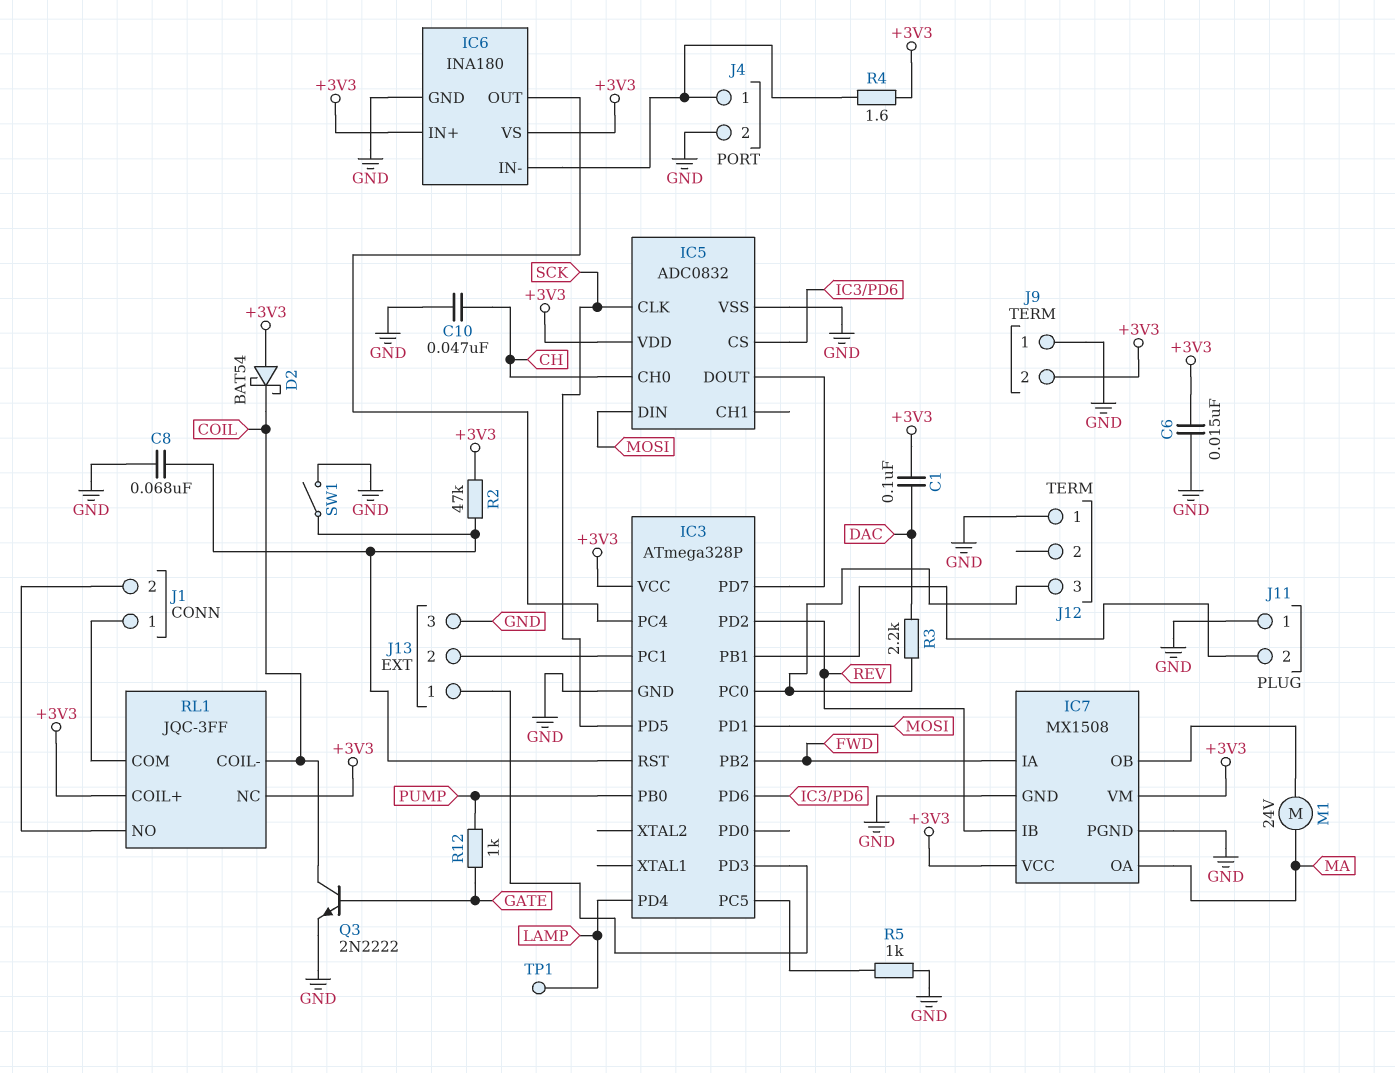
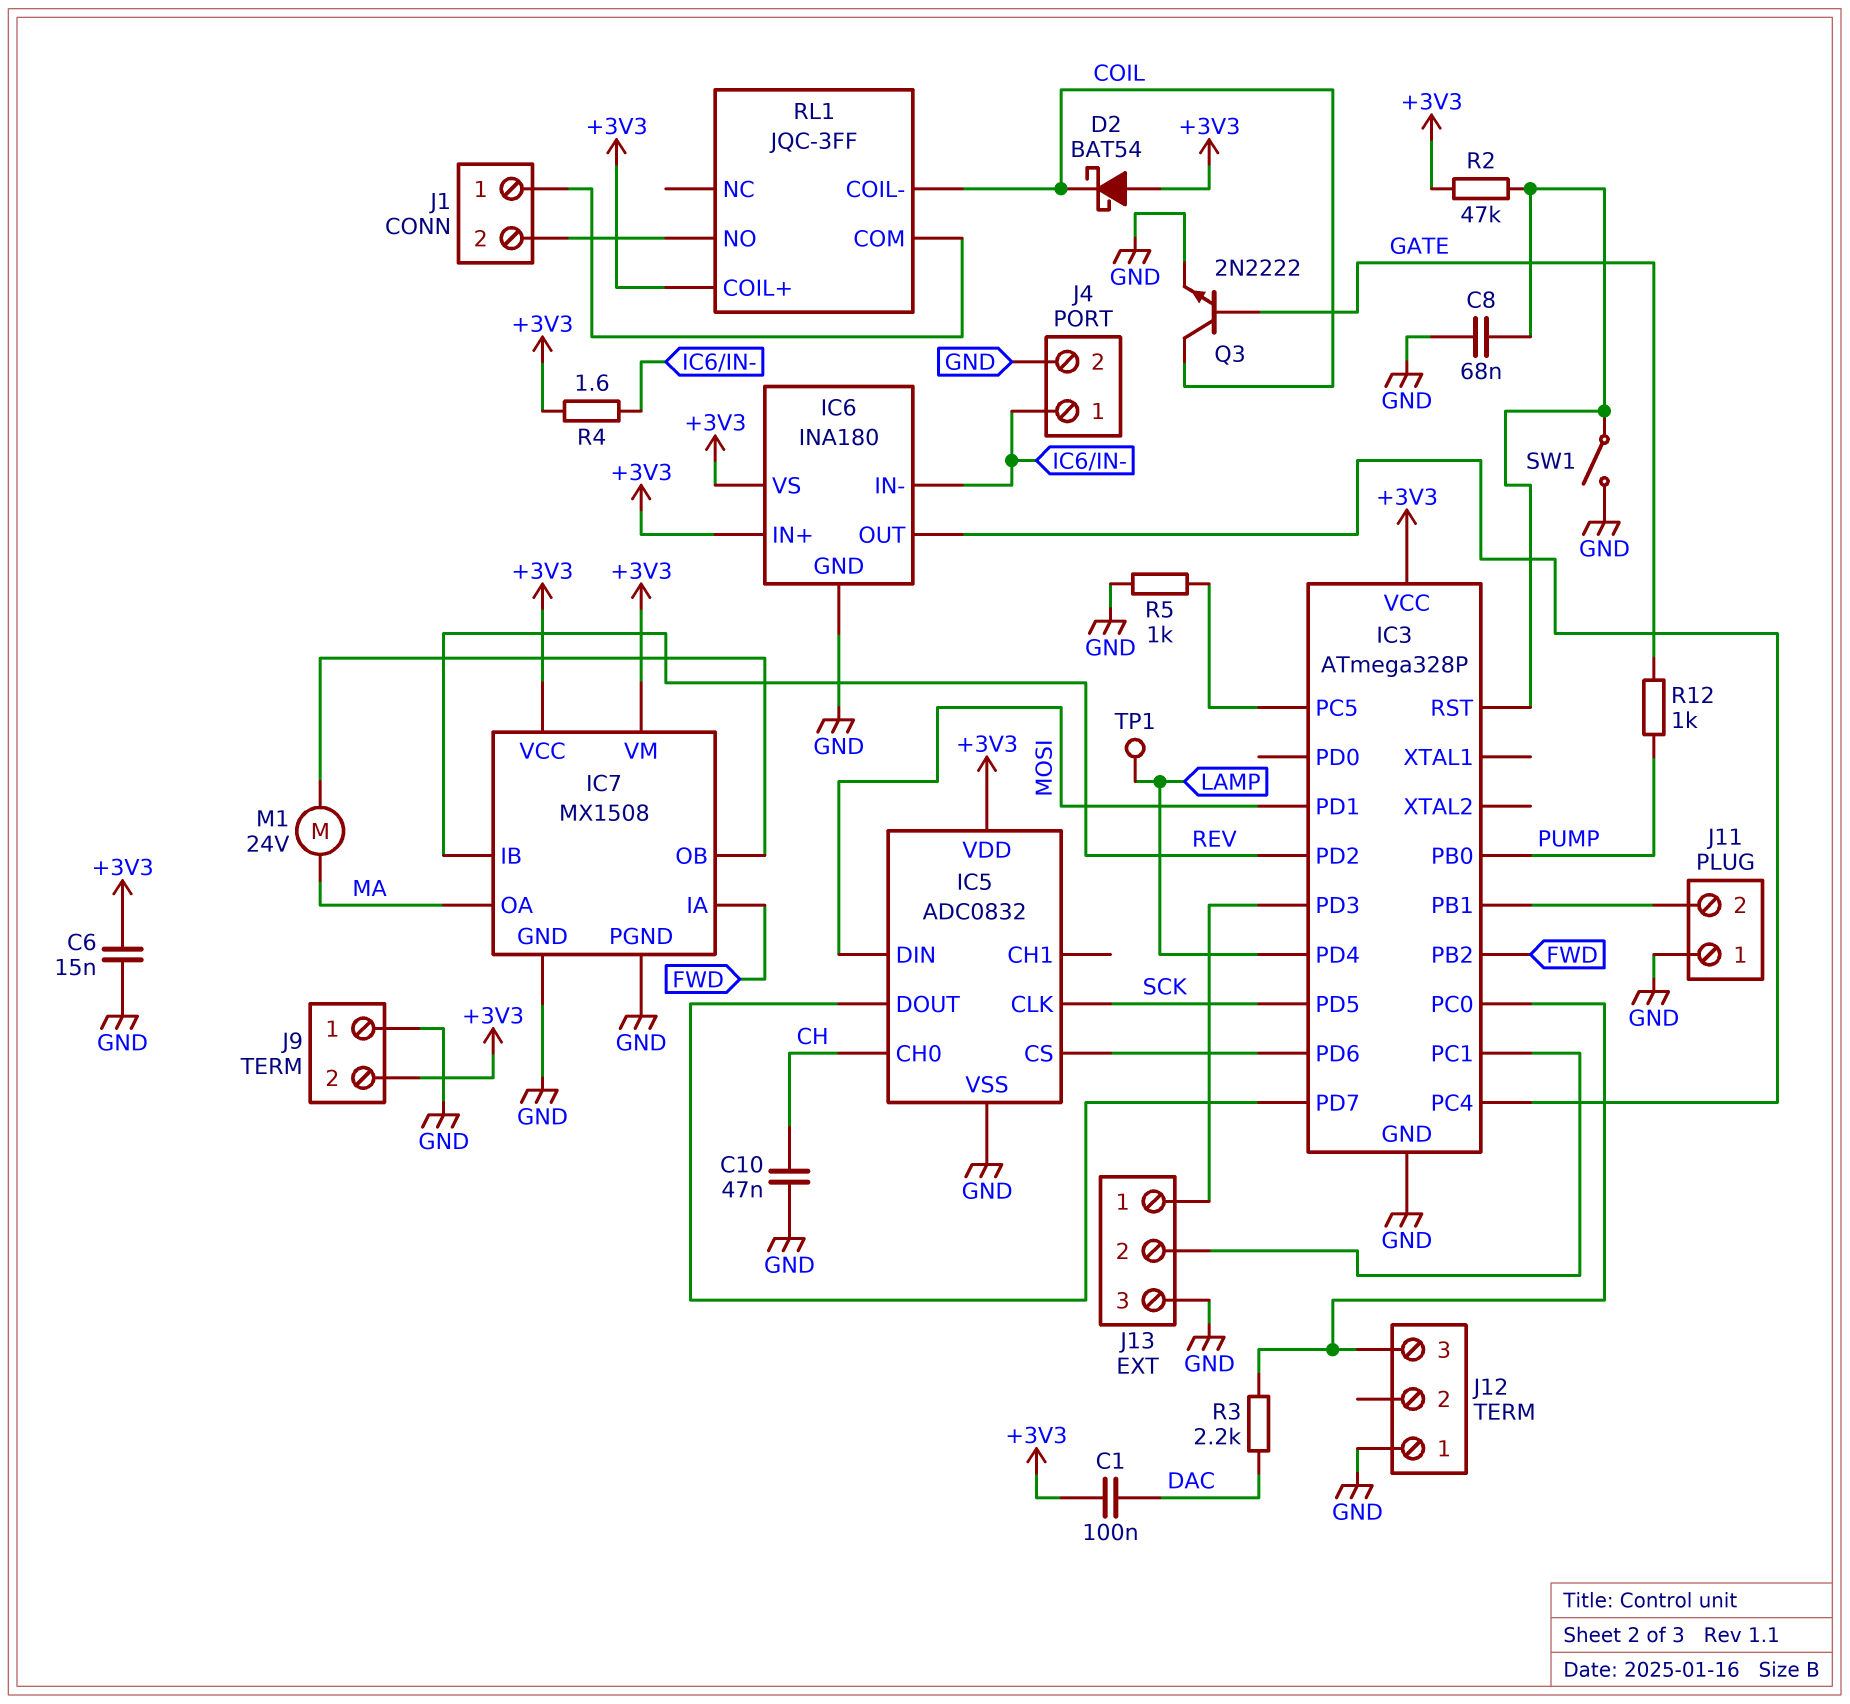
RL1 pin NC: +3V3 -> none

